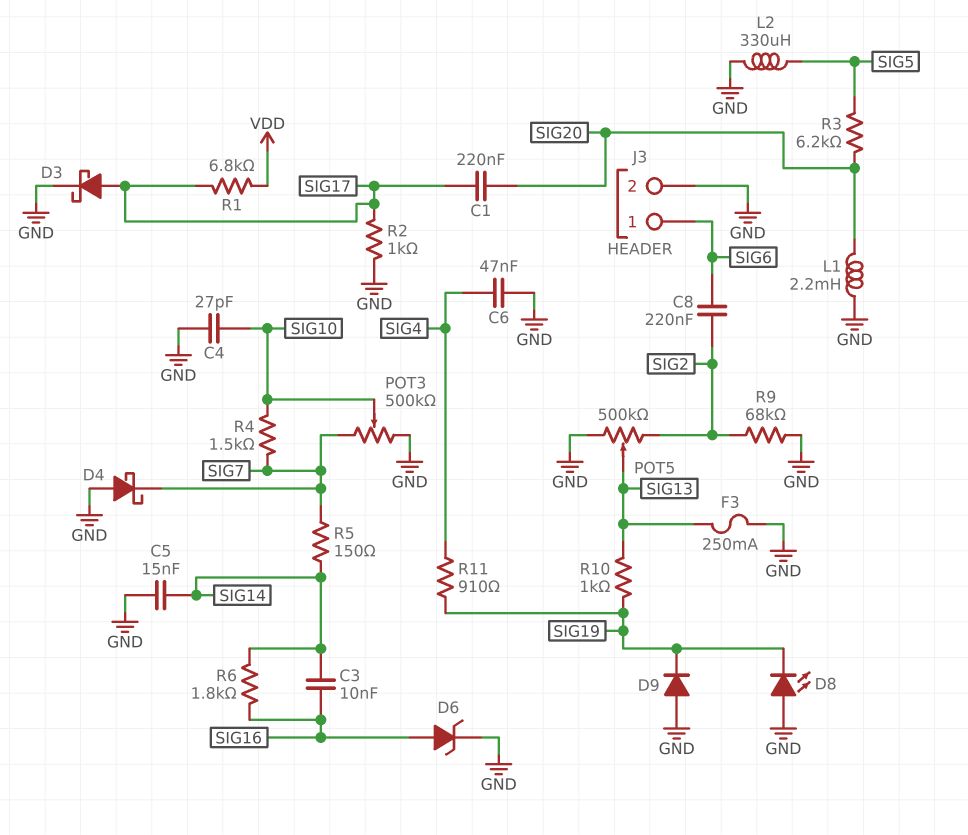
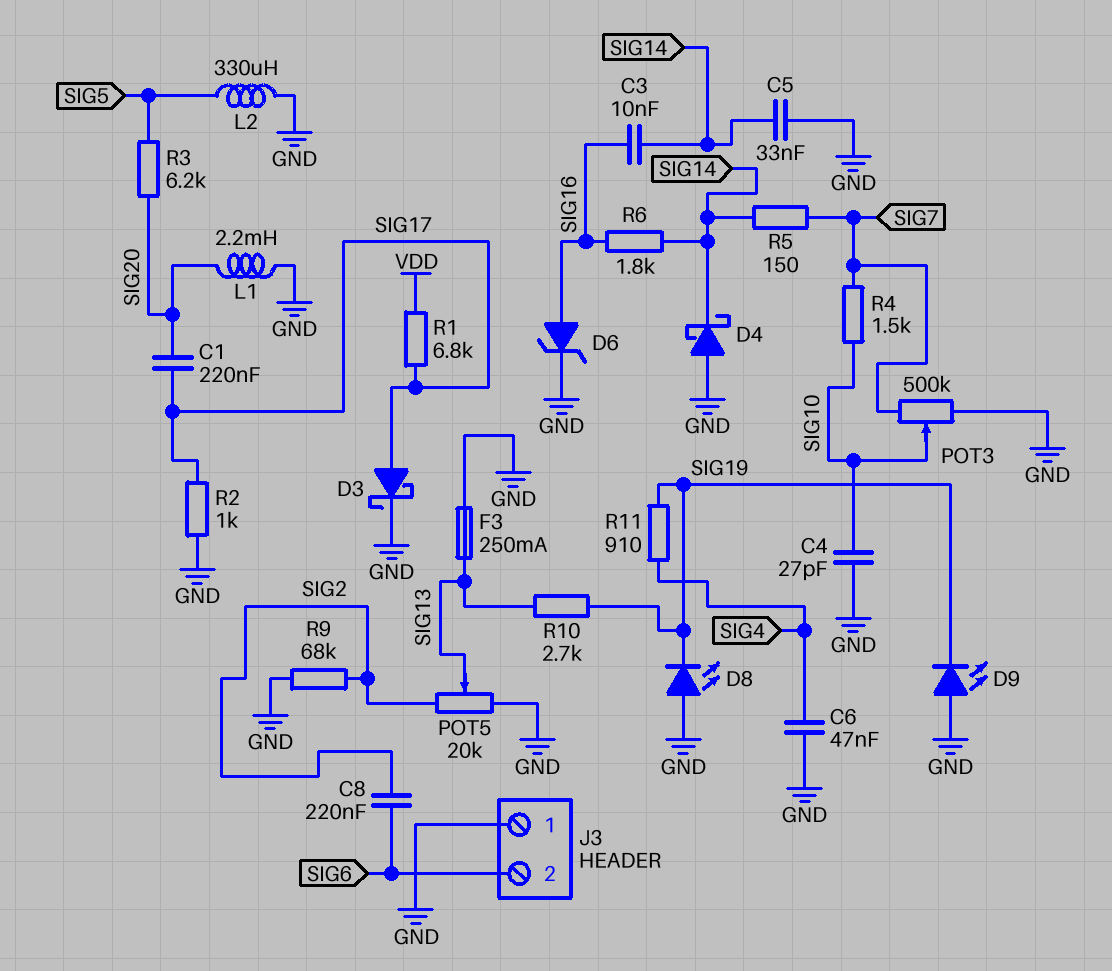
C5: 15nF (GND, SIG14) -> 33nF (GND, SIG14)
D4: schottky (A GND, K SIG7) -> schottky (A GND, K SIG14)
D9: diode (A GND, K SIG19) -> LED (A GND, K SIG19)
J3 pin 1: SIG6 -> GND
J3 pin 2: GND -> SIG6
POT5: 500k (GND, SIG2, wiper SIG13) -> 20k (GND, SIG2, wiper SIG13)
R10: 1k (SIG13, SIG19) -> 2.7k (SIG13, SIG19)

